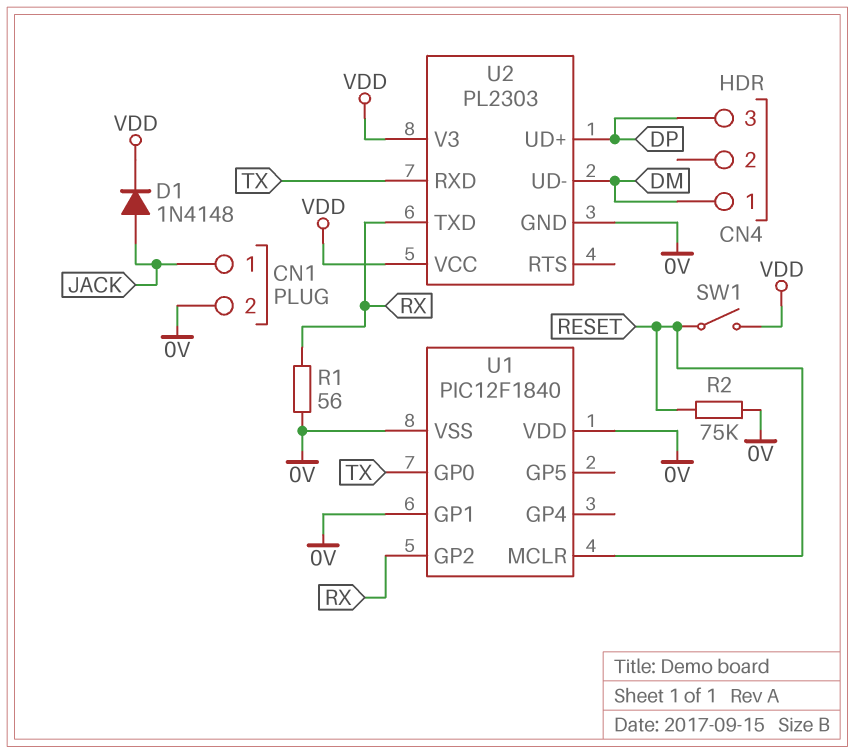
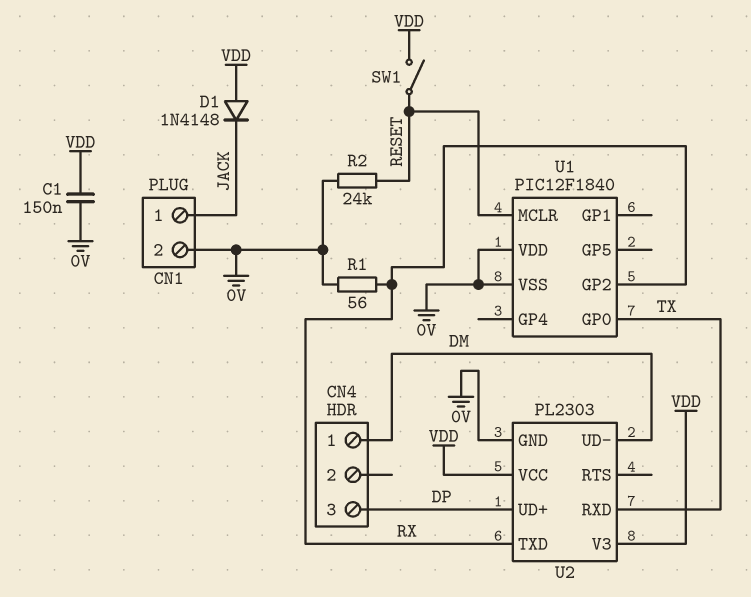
C1: none -> 150nF (0V, VDD)
D1: diode 1N4148 (A JACK, K VDD) -> diode 1N4148 (A VDD, K JACK)
R2: 75k (0V, RESET) -> 24k (0V, RESET)
U1 pin GP1: 0V -> none

